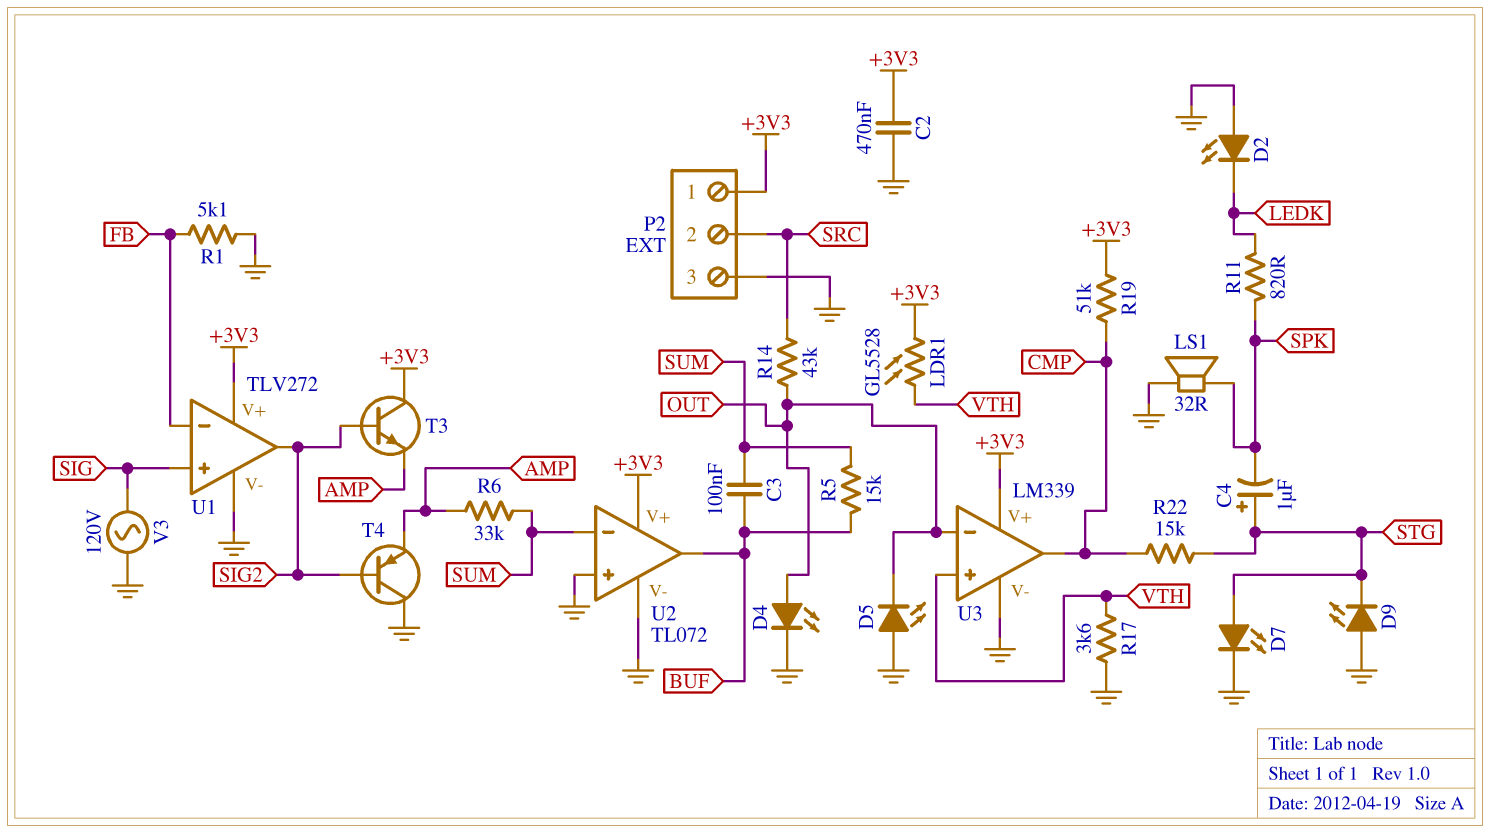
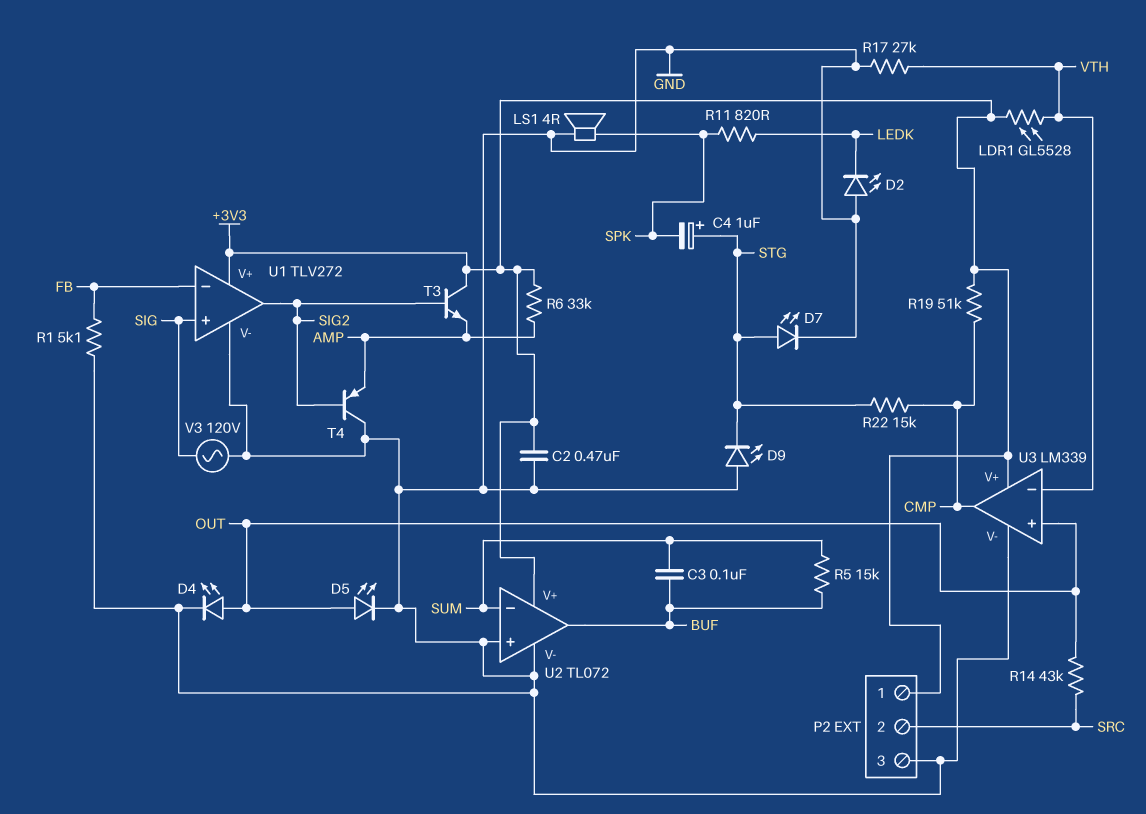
D5: LED (A GND, K OUT) -> LED (A OUT, K GND)
LS1: speaker 32R (GND, SPK) -> speaker 4R (GND, SPK)
R6: 33k (AMP, SUM) -> 33k (+3V3, AMP)
R17: 3.6k (GND, VTH) -> 27k (GND, VTH)
U3 pin in+: VTH -> OUT
U3 pin in-: OUT -> VTH

